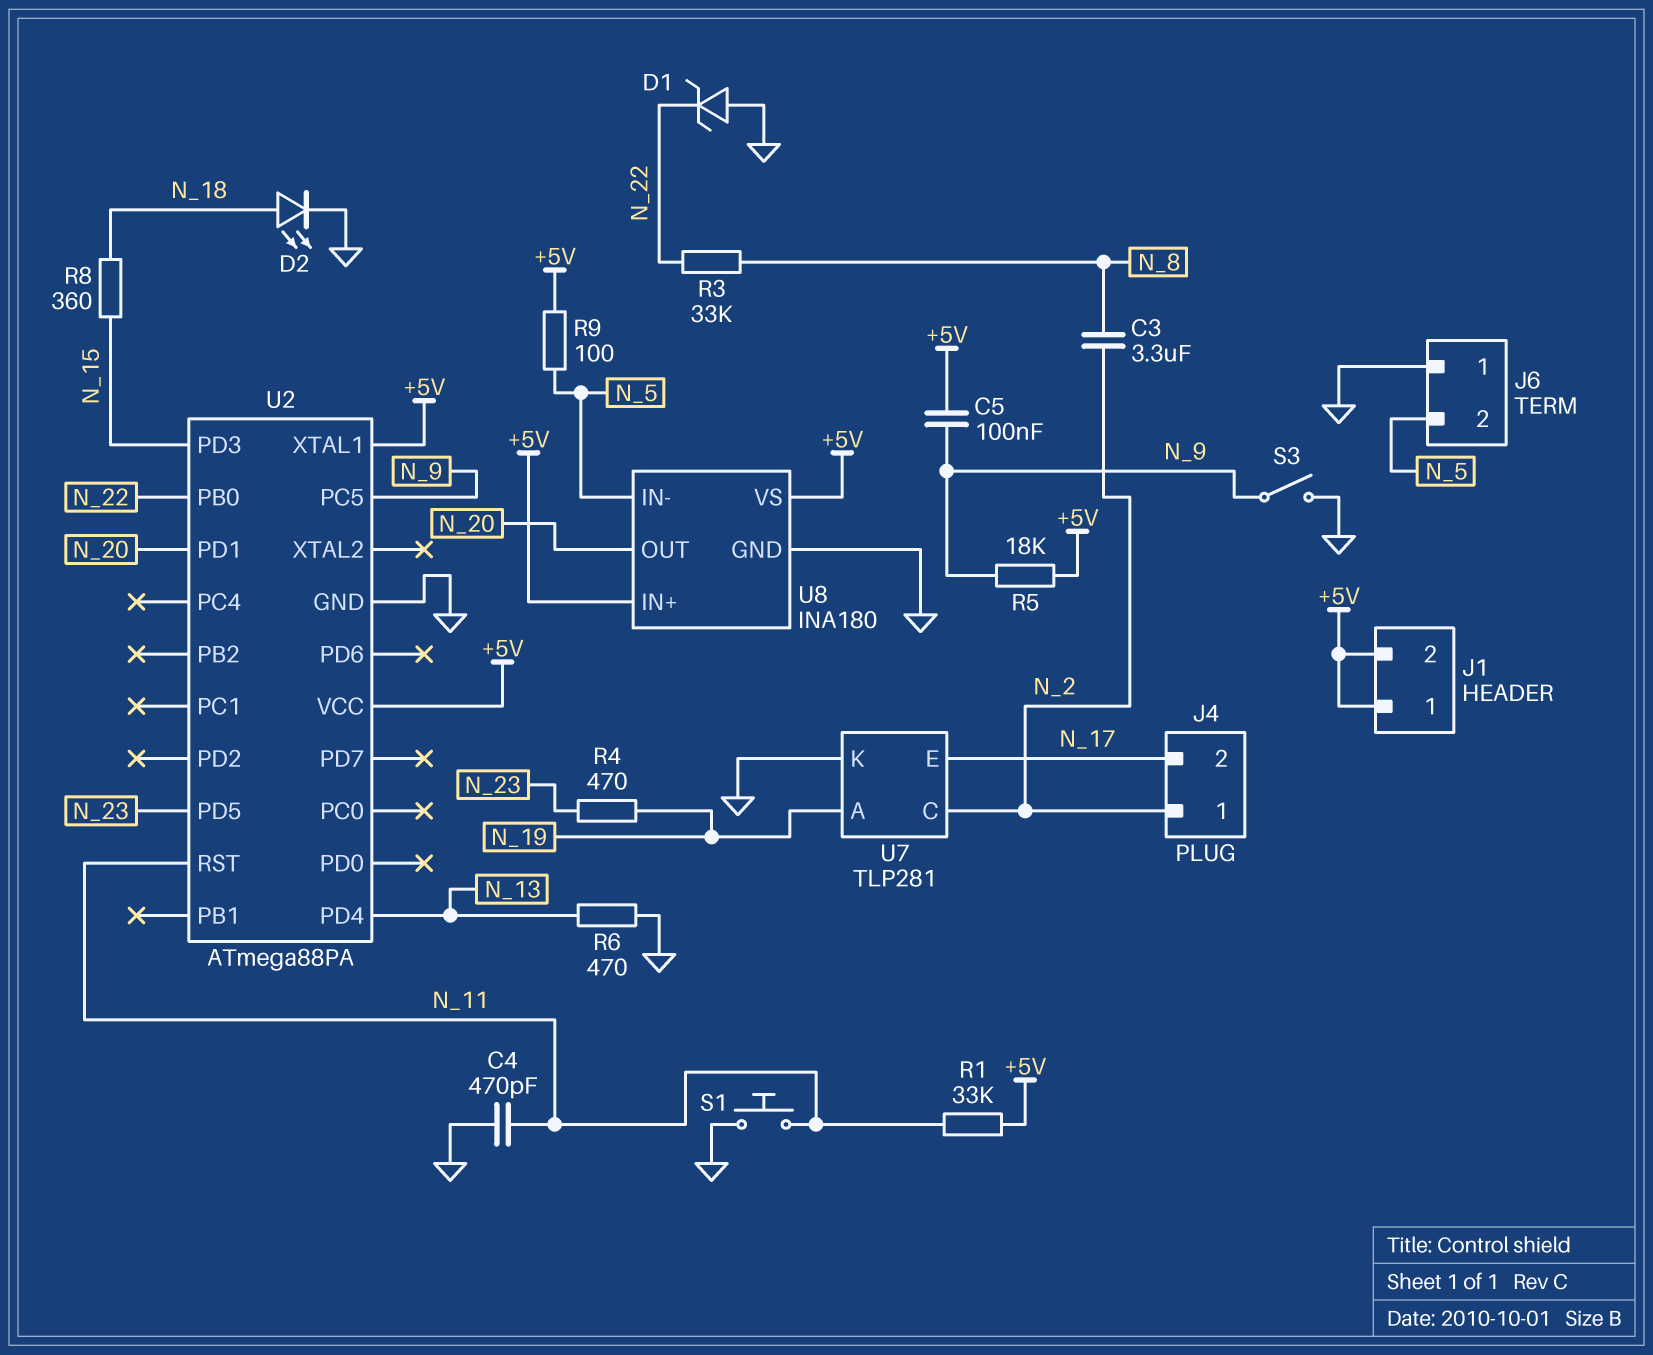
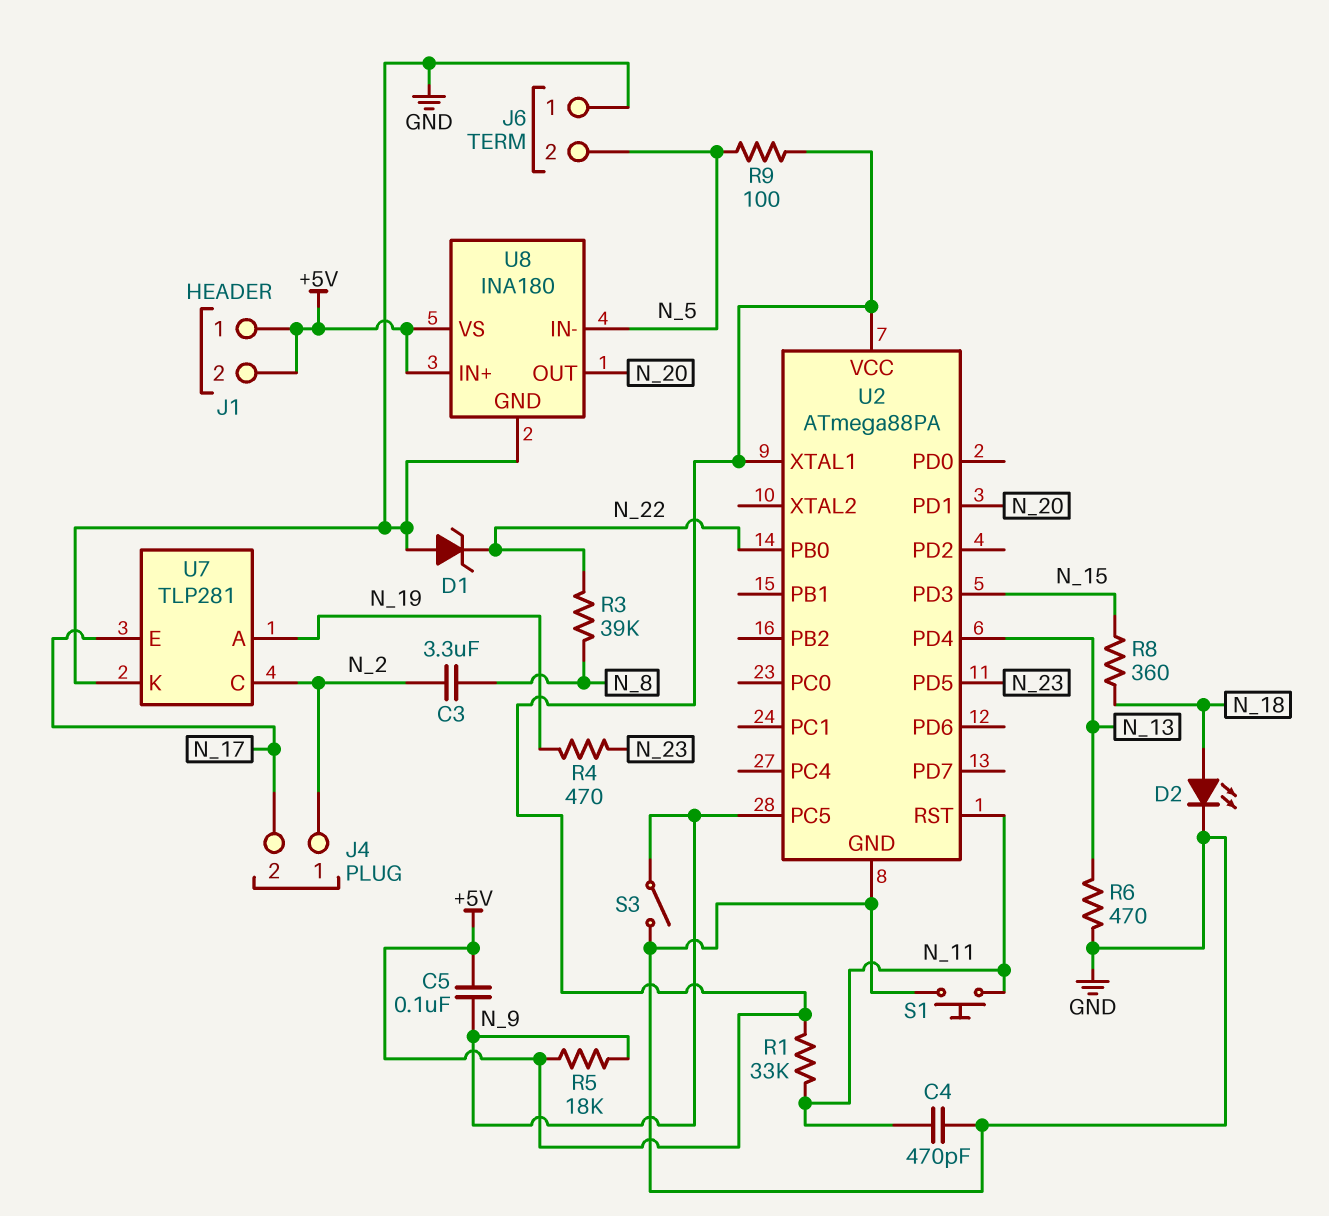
R3: 33k (N_8, N_22) -> 39k (N_8, N_22)

